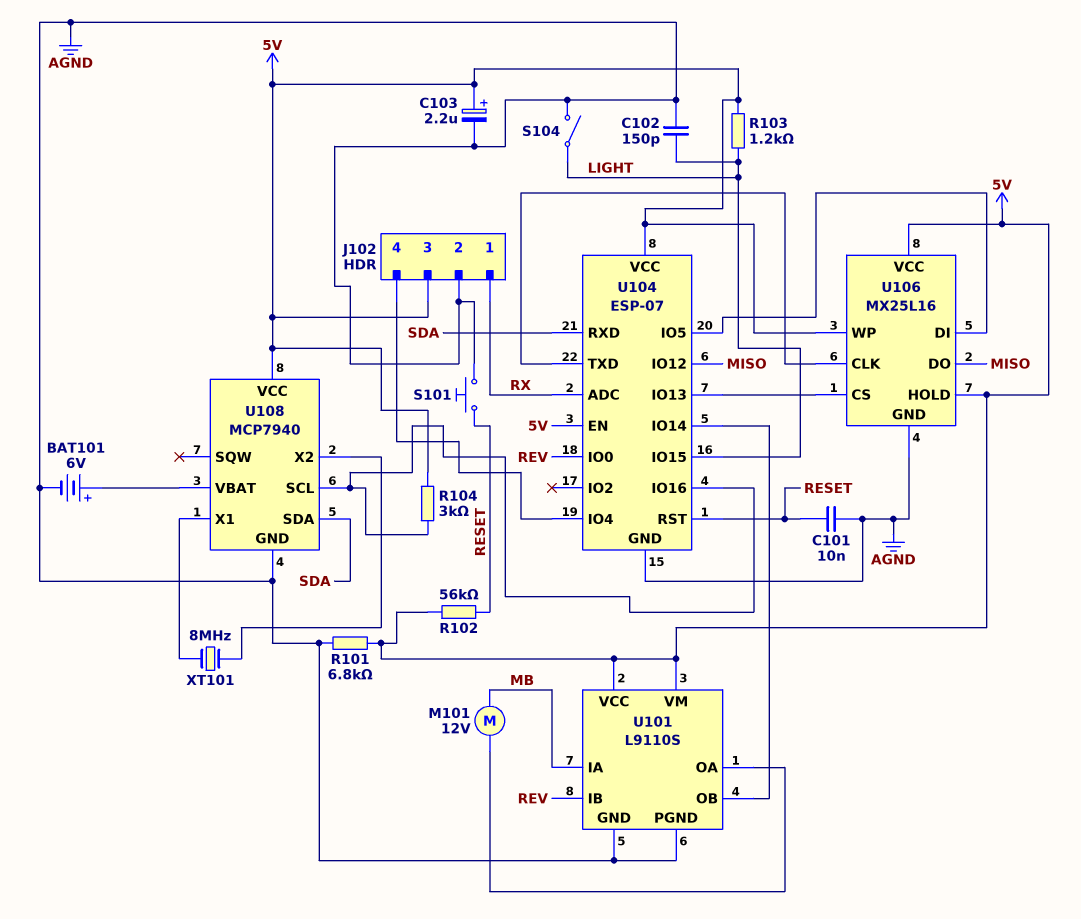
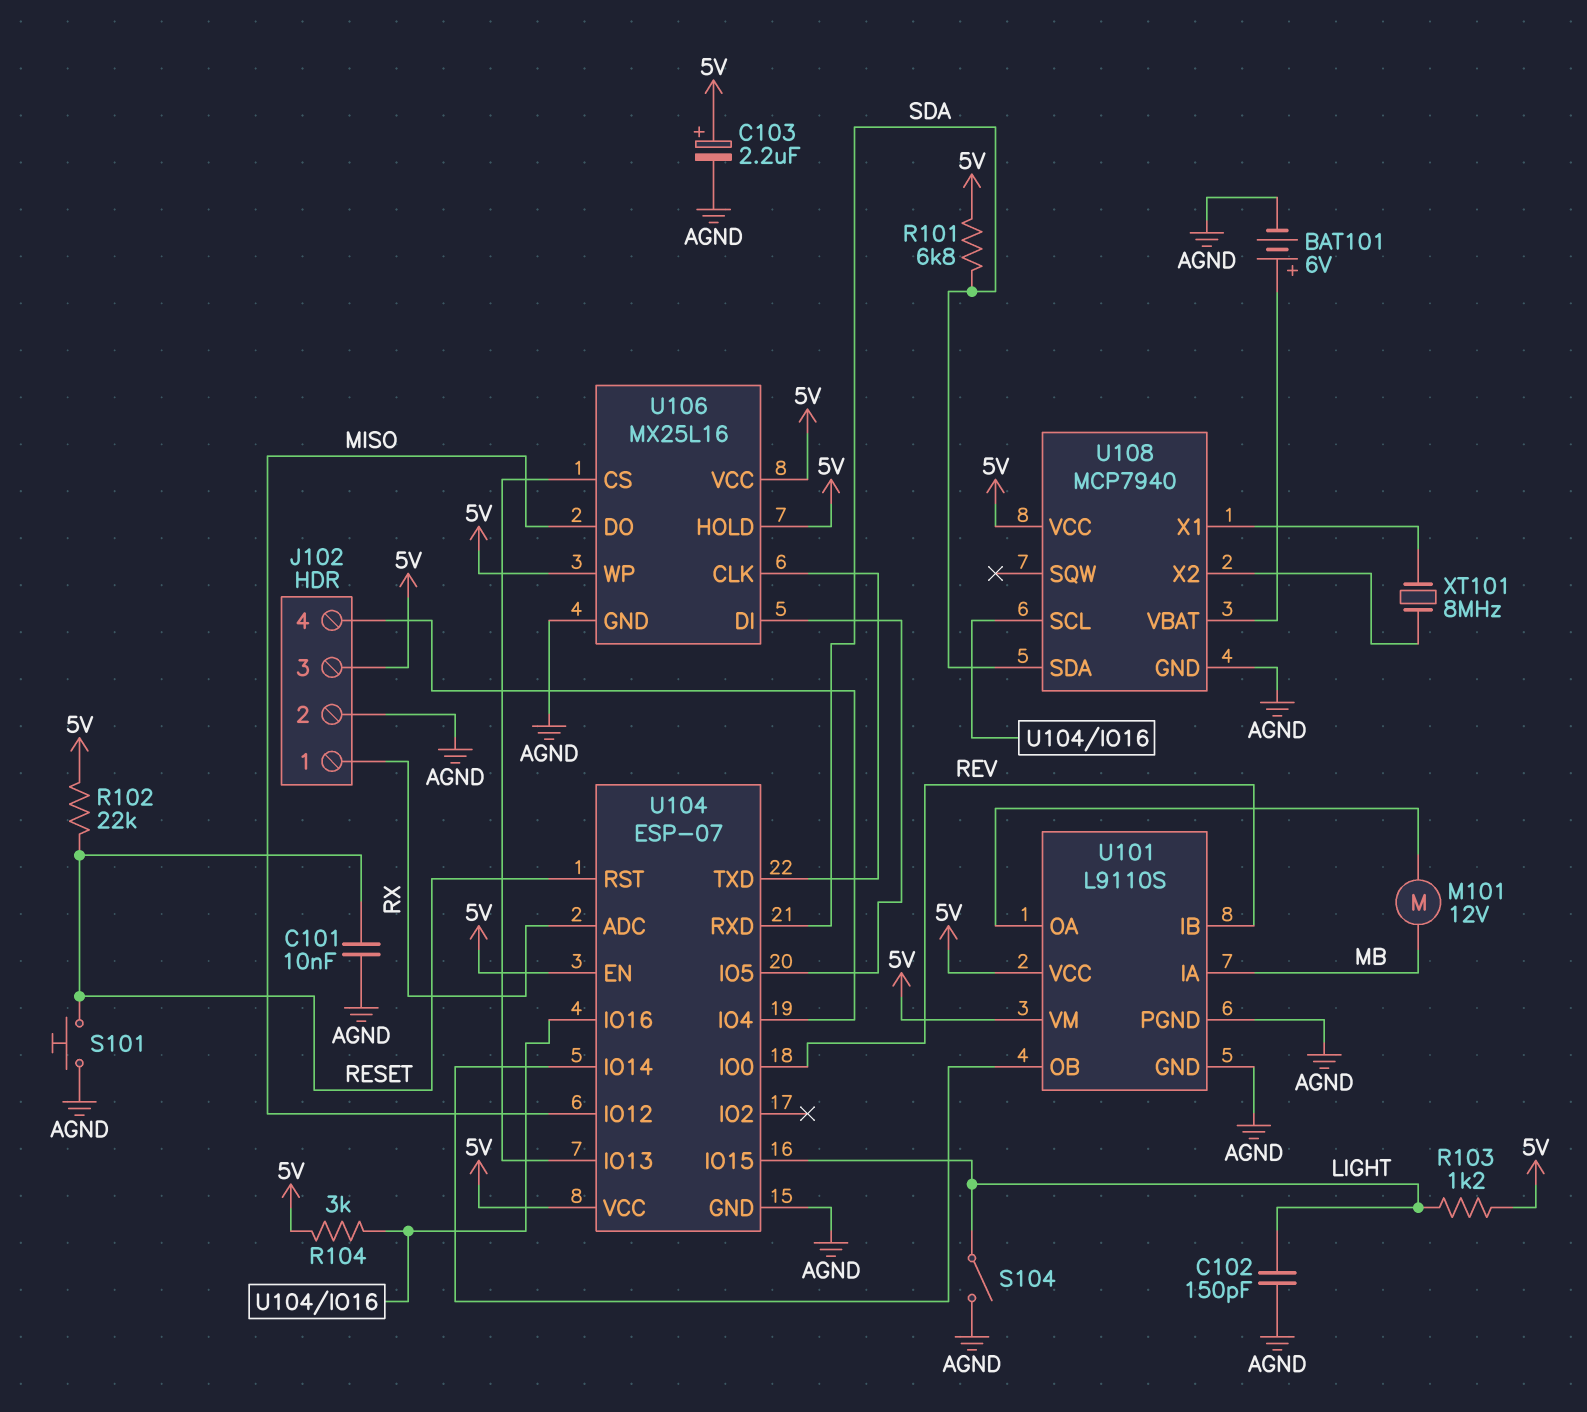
R101: 6.8k (5V, AGND) -> 6.8k (5V, SDA)
R102: 56k (5V, RESET) -> 22k (5V, RESET)

